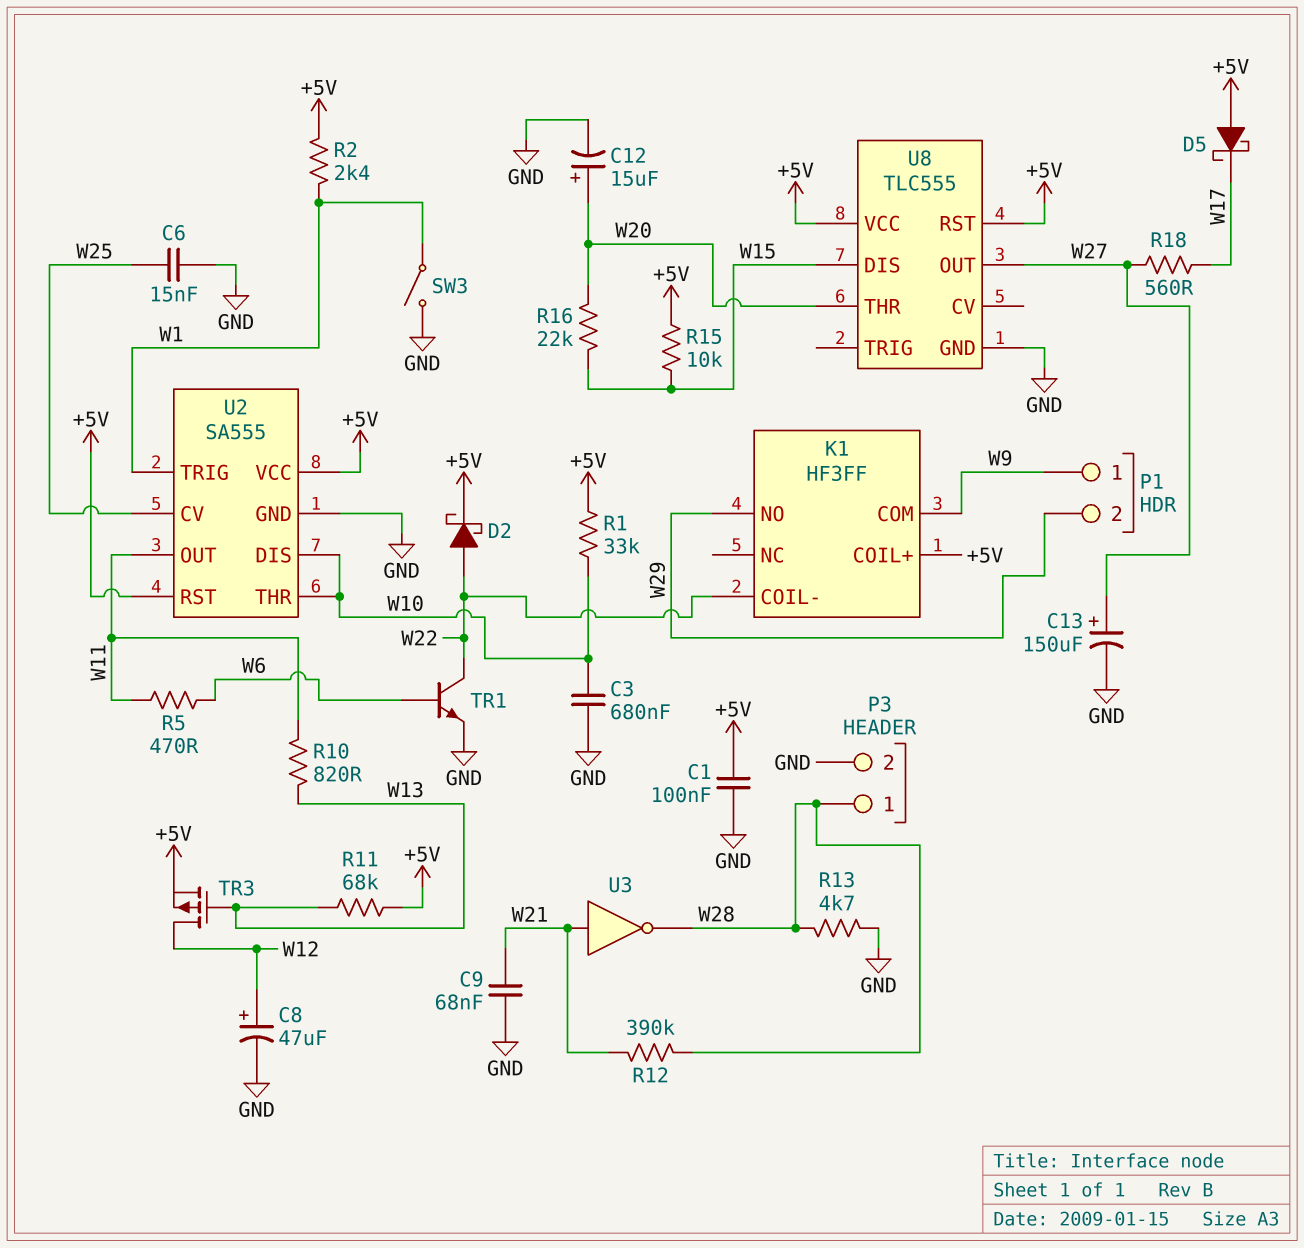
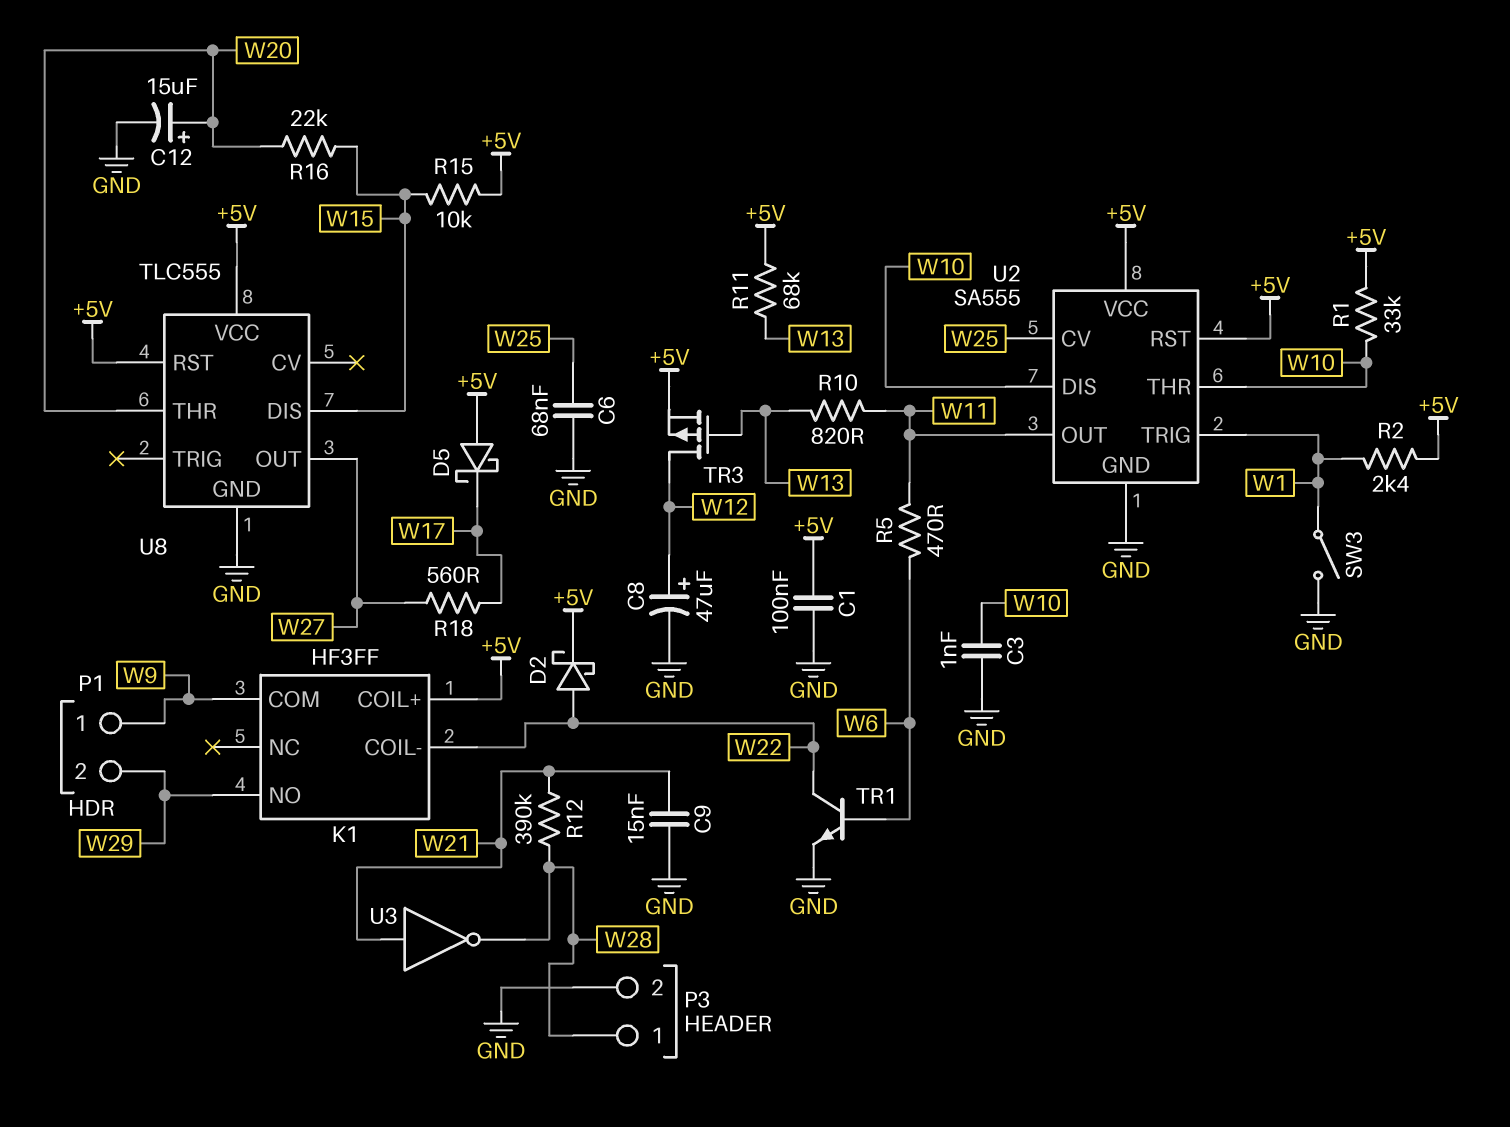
C3: 680nF (GND, W10) -> 1nF (GND, W10)
C6: 15nF (GND, W25) -> 68nF (GND, W25)
C9: 68nF (GND, W21) -> 15nF (GND, W21)
C13: 150uF (plus W27, minus GND) -> none
R13: 4.7k (GND, W28) -> none

